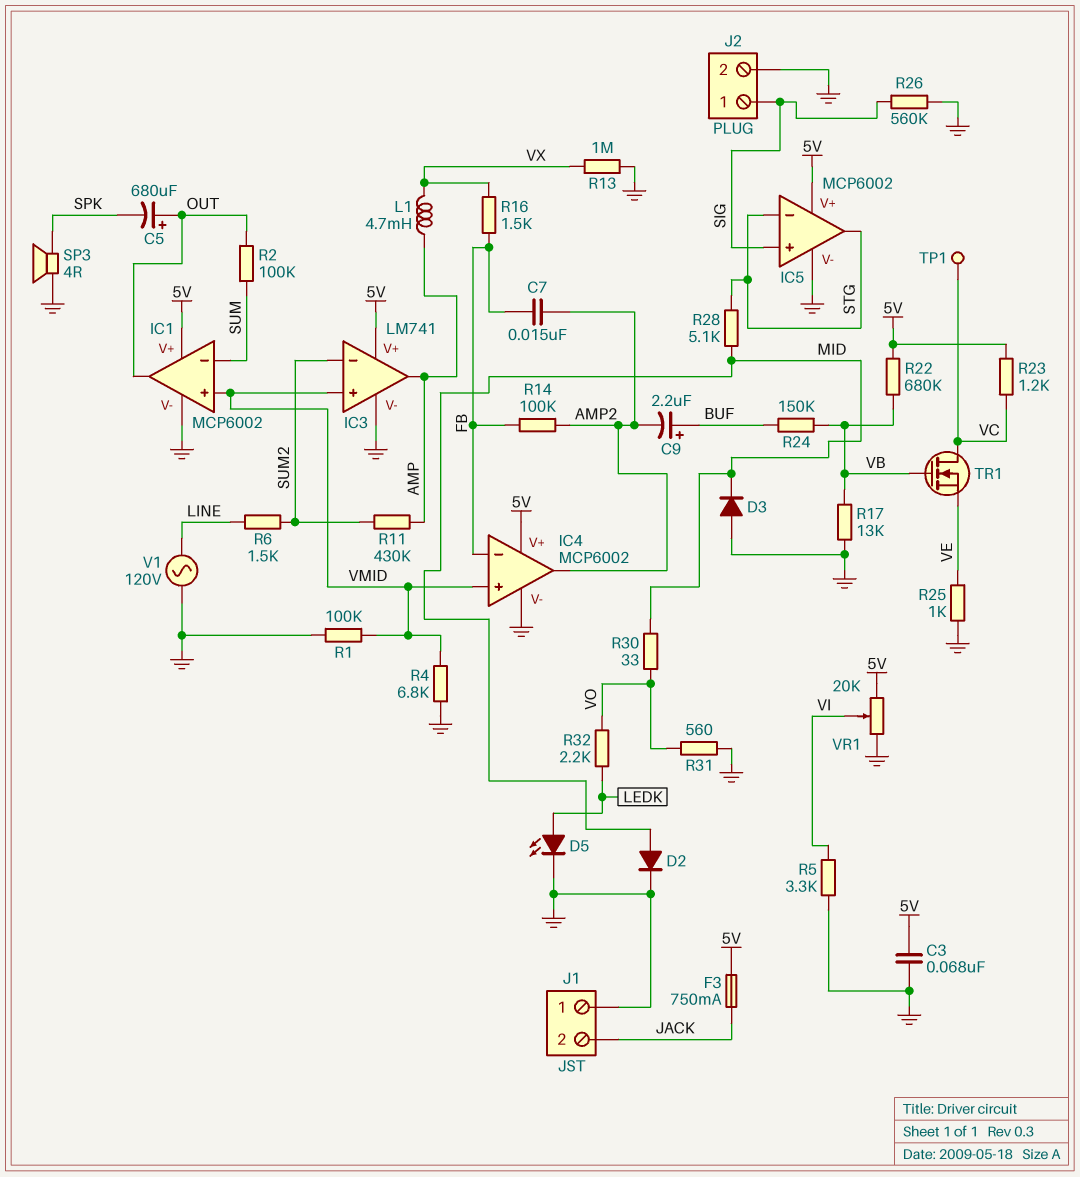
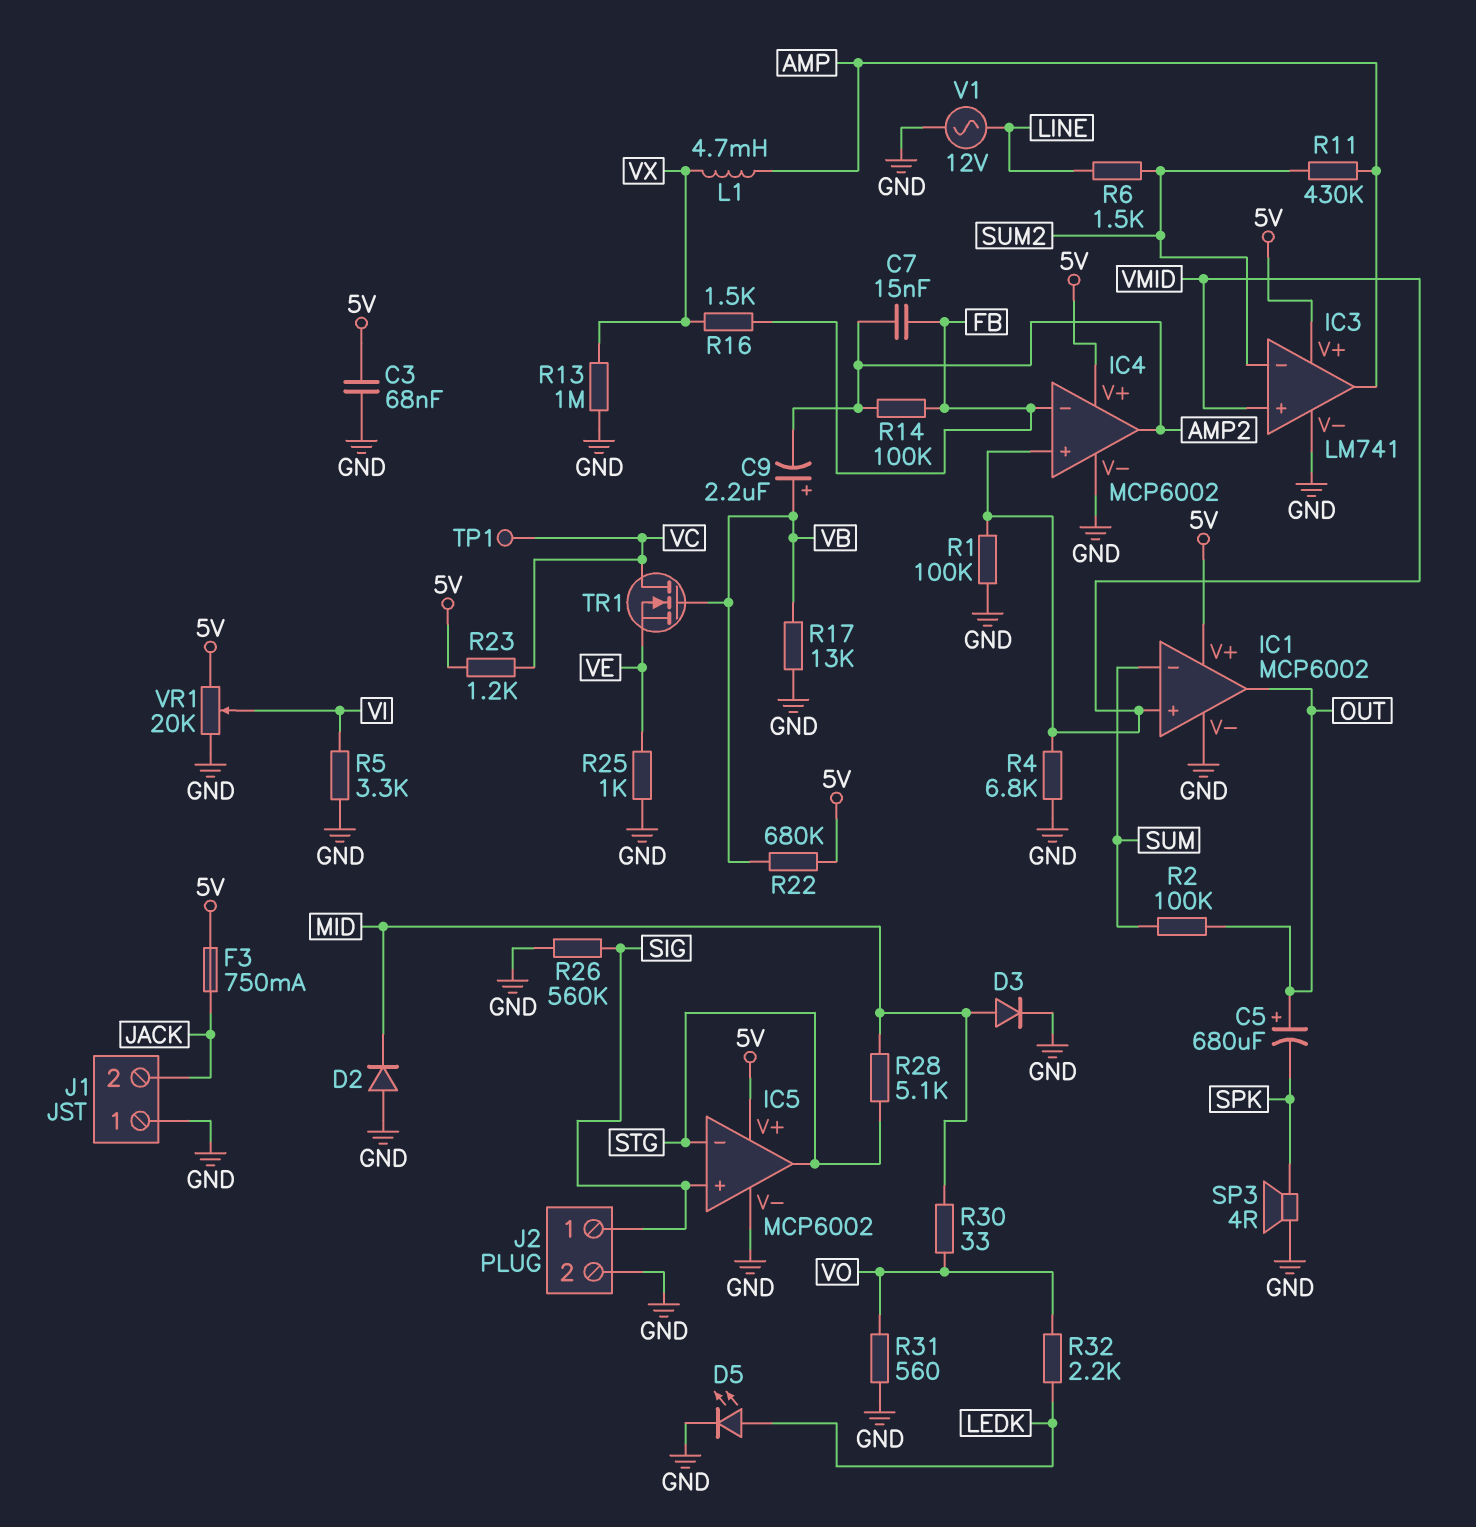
C9: 2.2uF (plus BUF, minus AMP2) -> 2.2uF (plus VB, minus AMP2)
D2: diode (A MID, K GND) -> diode (A GND, K MID)
D3: diode (A GND, K MID) -> diode (A MID, K GND)
R24: 150k (BUF, VB) -> none
V1: AC 120V (GND, LINE) -> AC 12V (GND, LINE)

